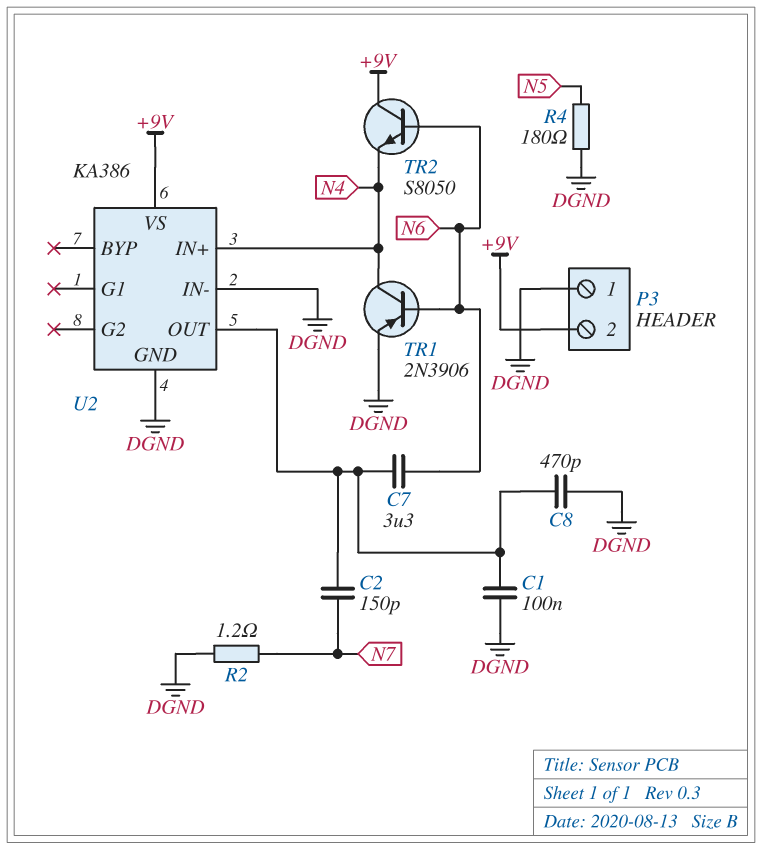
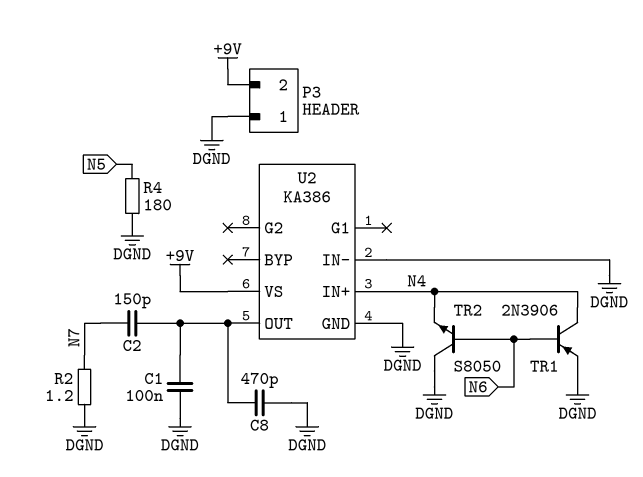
C7: 3.3uF (N6, U2/OUT) -> none
TR2: NPN S8050 (B N6, C +9V, E N4) -> NPN S8050 (B N6, C DGND, E N4)

